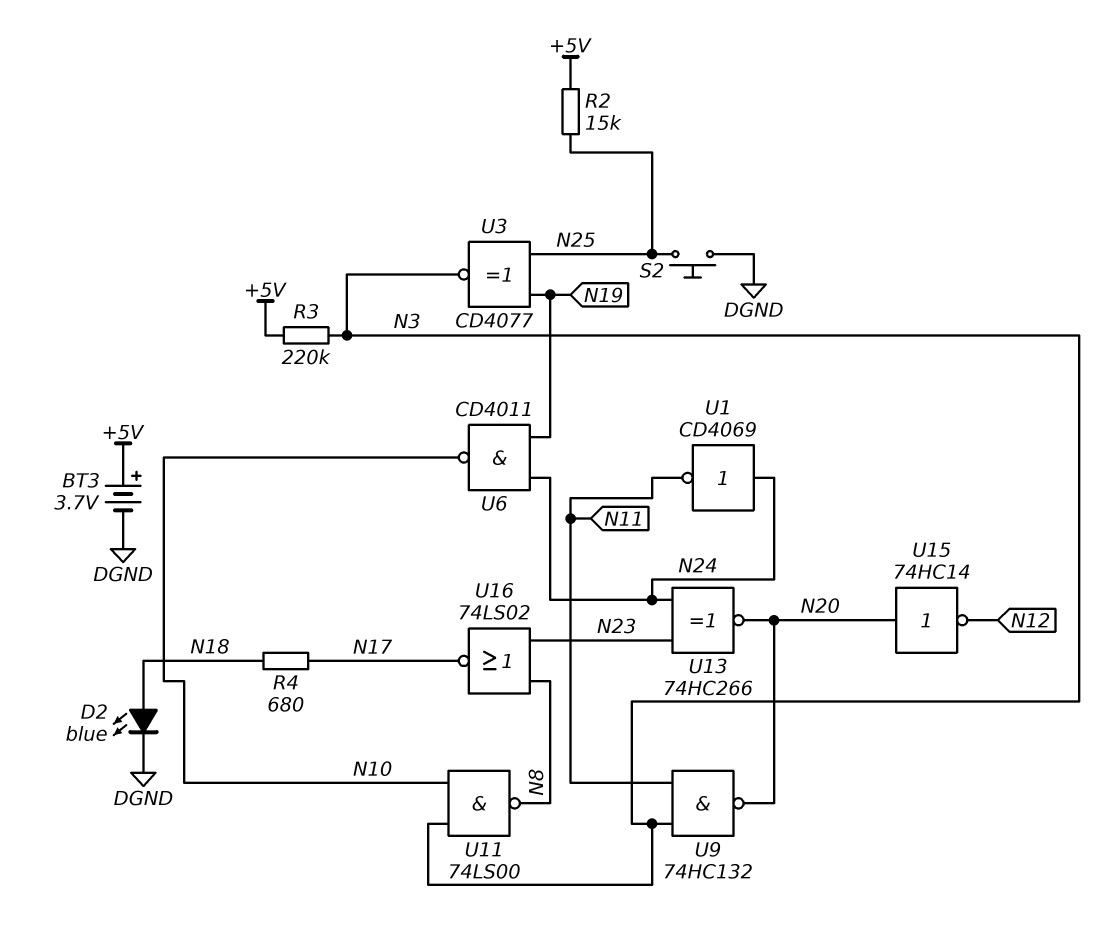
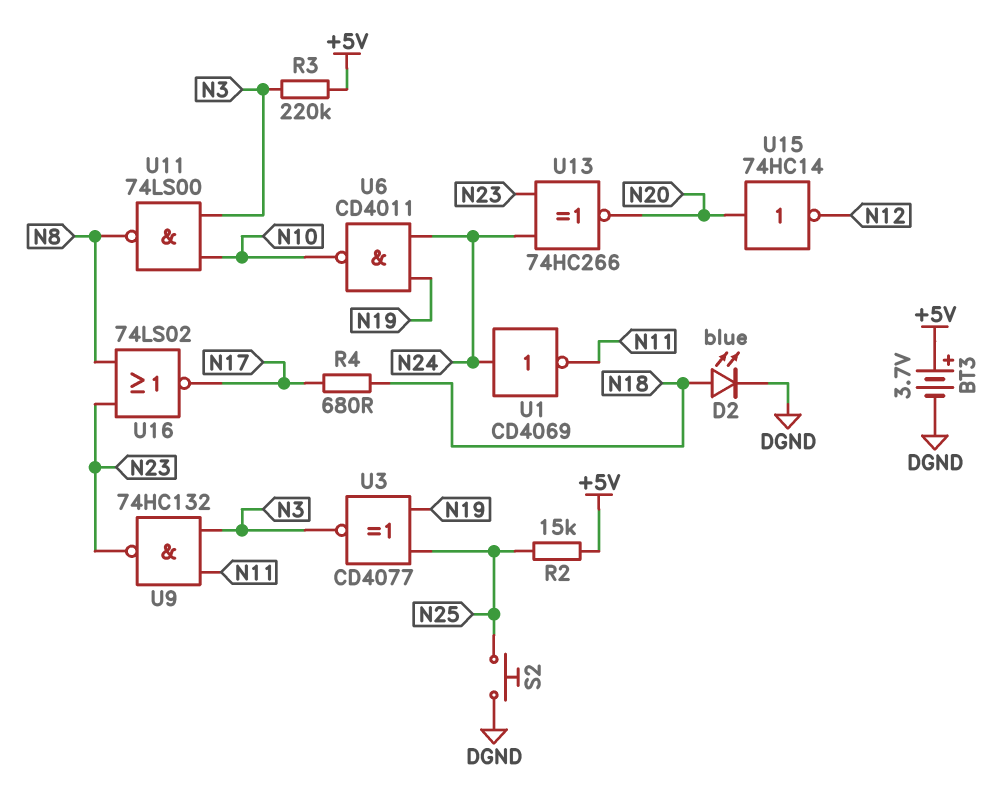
U9: NAND 74HC132 (in N3, in N11, out N20) -> NAND 74HC132 (in N3, in N11, out N23)

